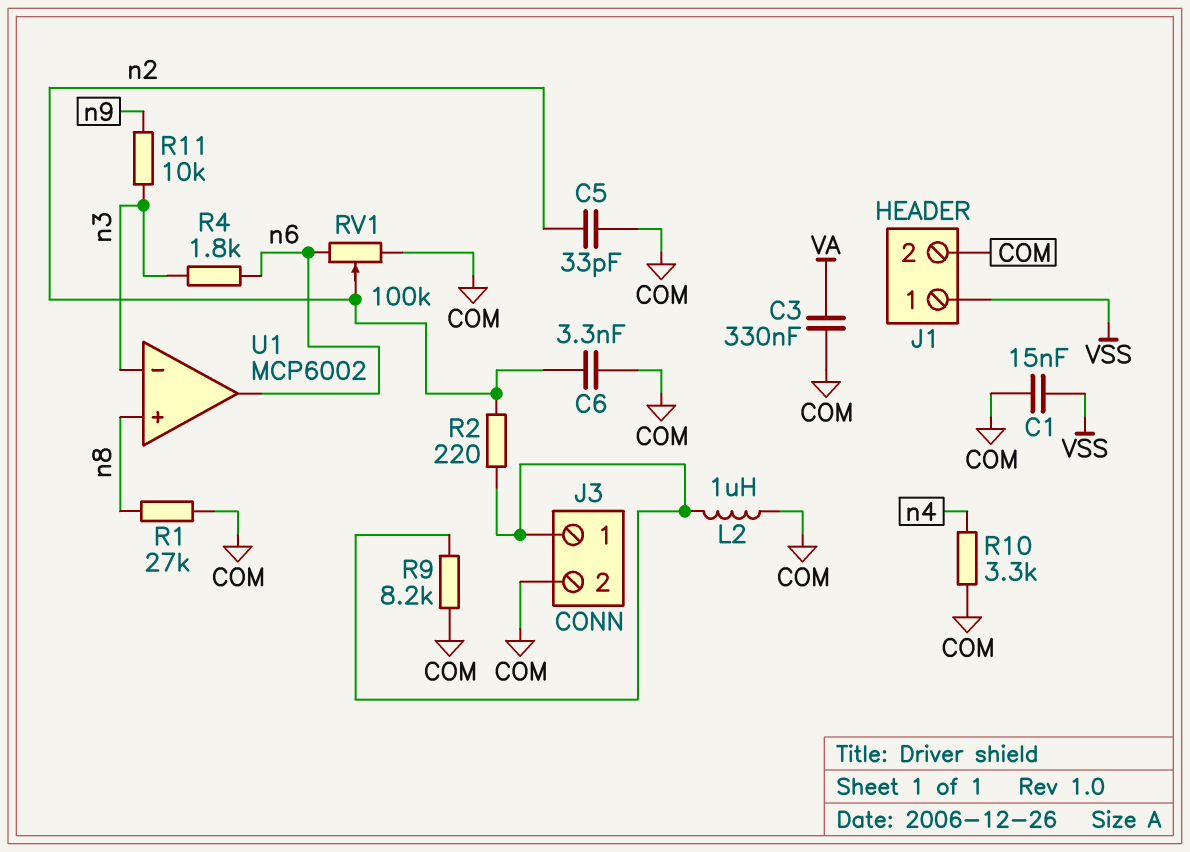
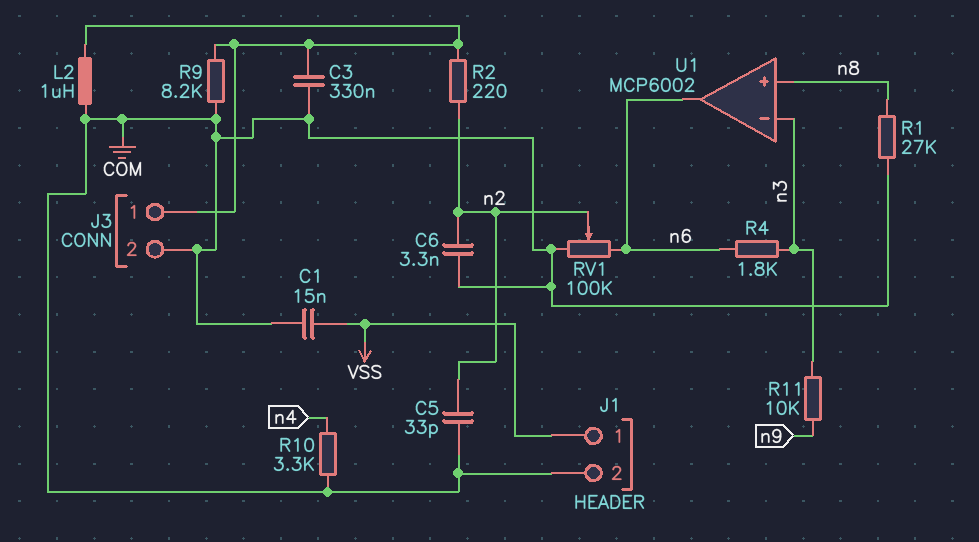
C3: 330nF (COM, VA) -> 330nF (COM, J3/1)

